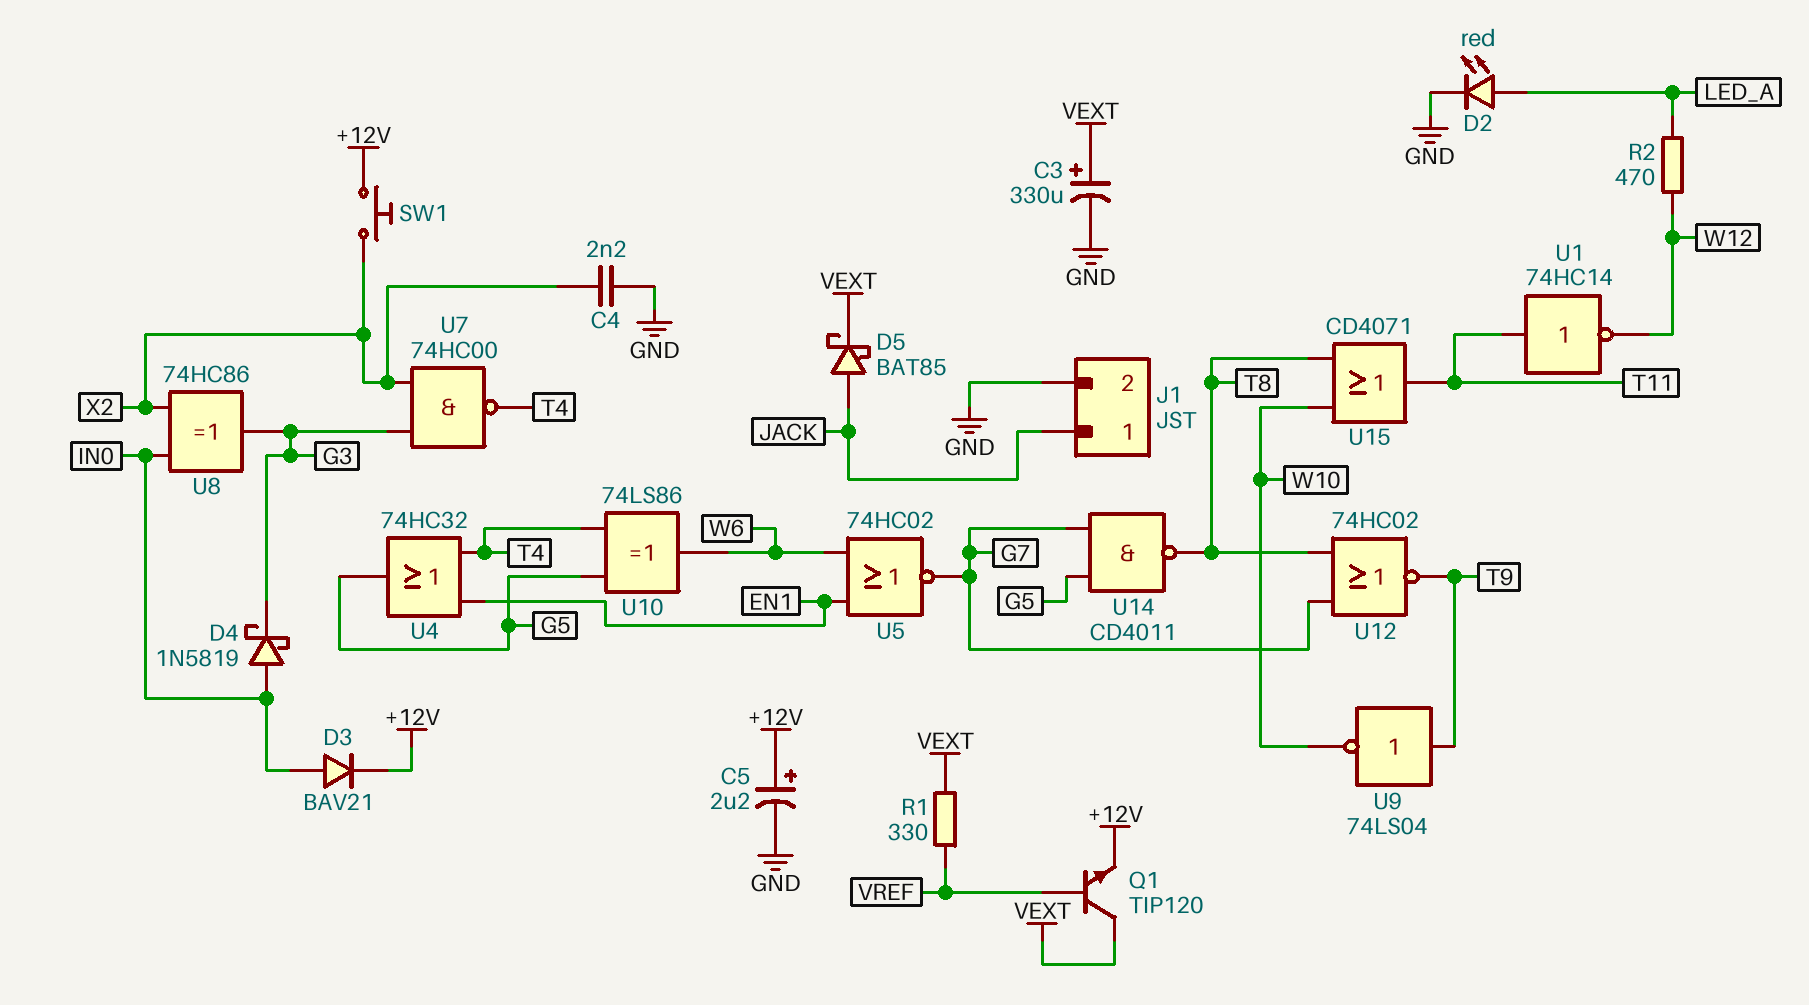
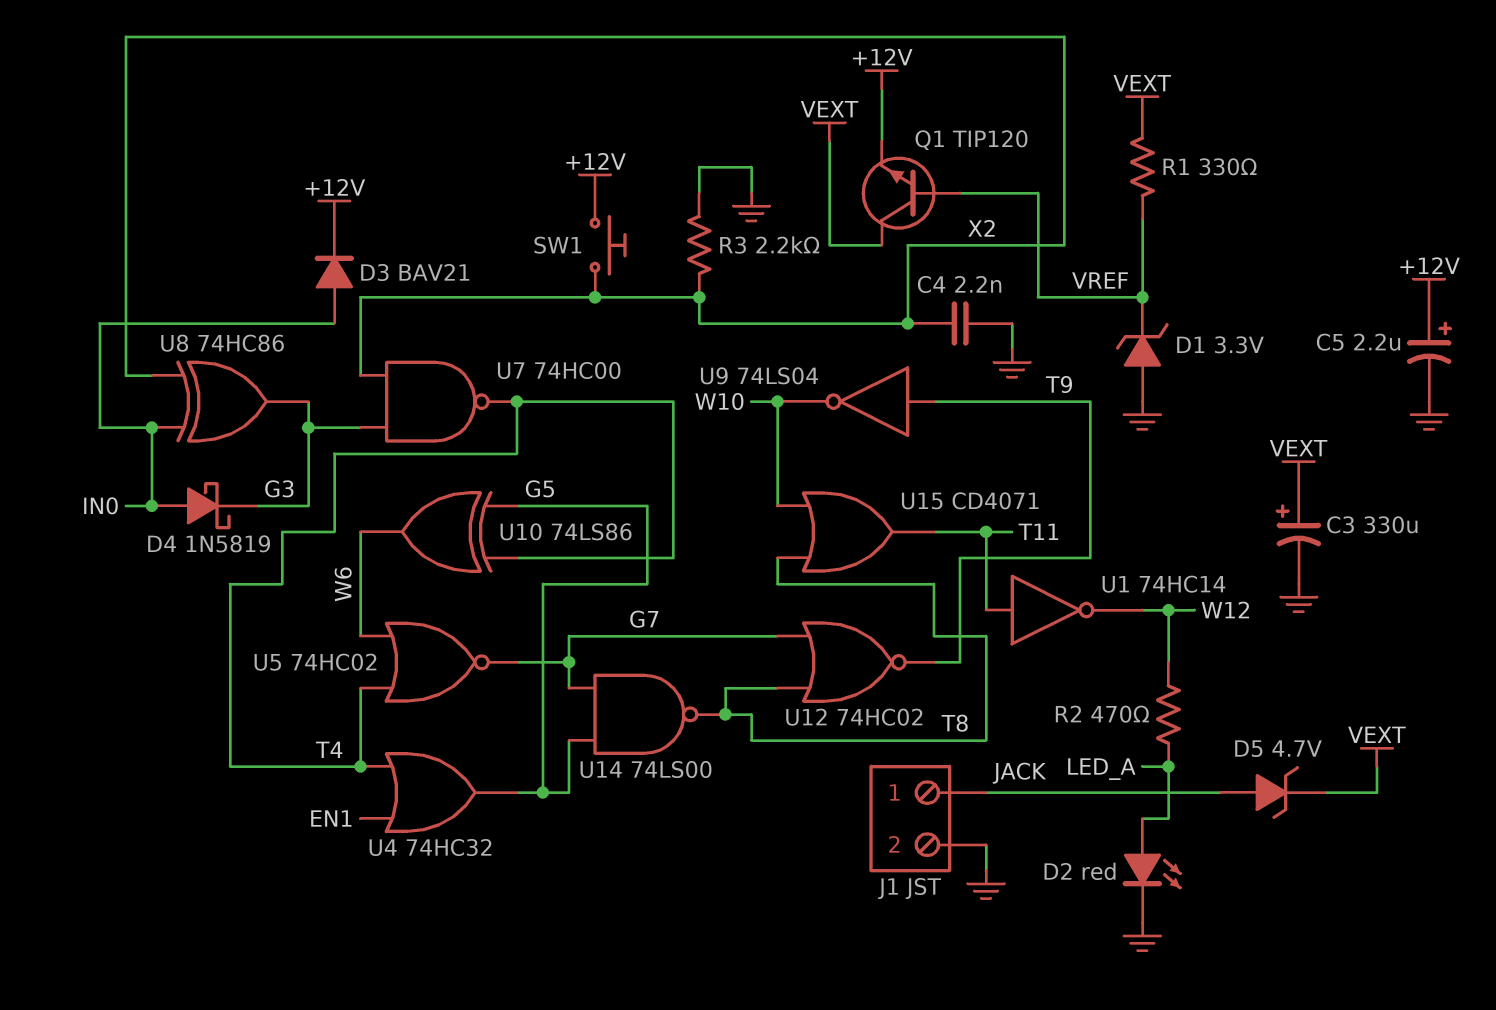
D1: none -> zener 3.3V (A GND, K VREF)
D5: schottky BAT85 (A JACK, K VEXT) -> zener 4.7V (A JACK, K VEXT)
R3: none -> 2.2k (GND, X2)
U5: NOR 74HC02 (in EN1, in W6, out G7) -> NOR 74HC02 (in T4, in W6, out G7)
U14: NAND CD4011 (in G5, in G7, out T8) -> NAND 74LS00 (in G5, in G7, out T8)

